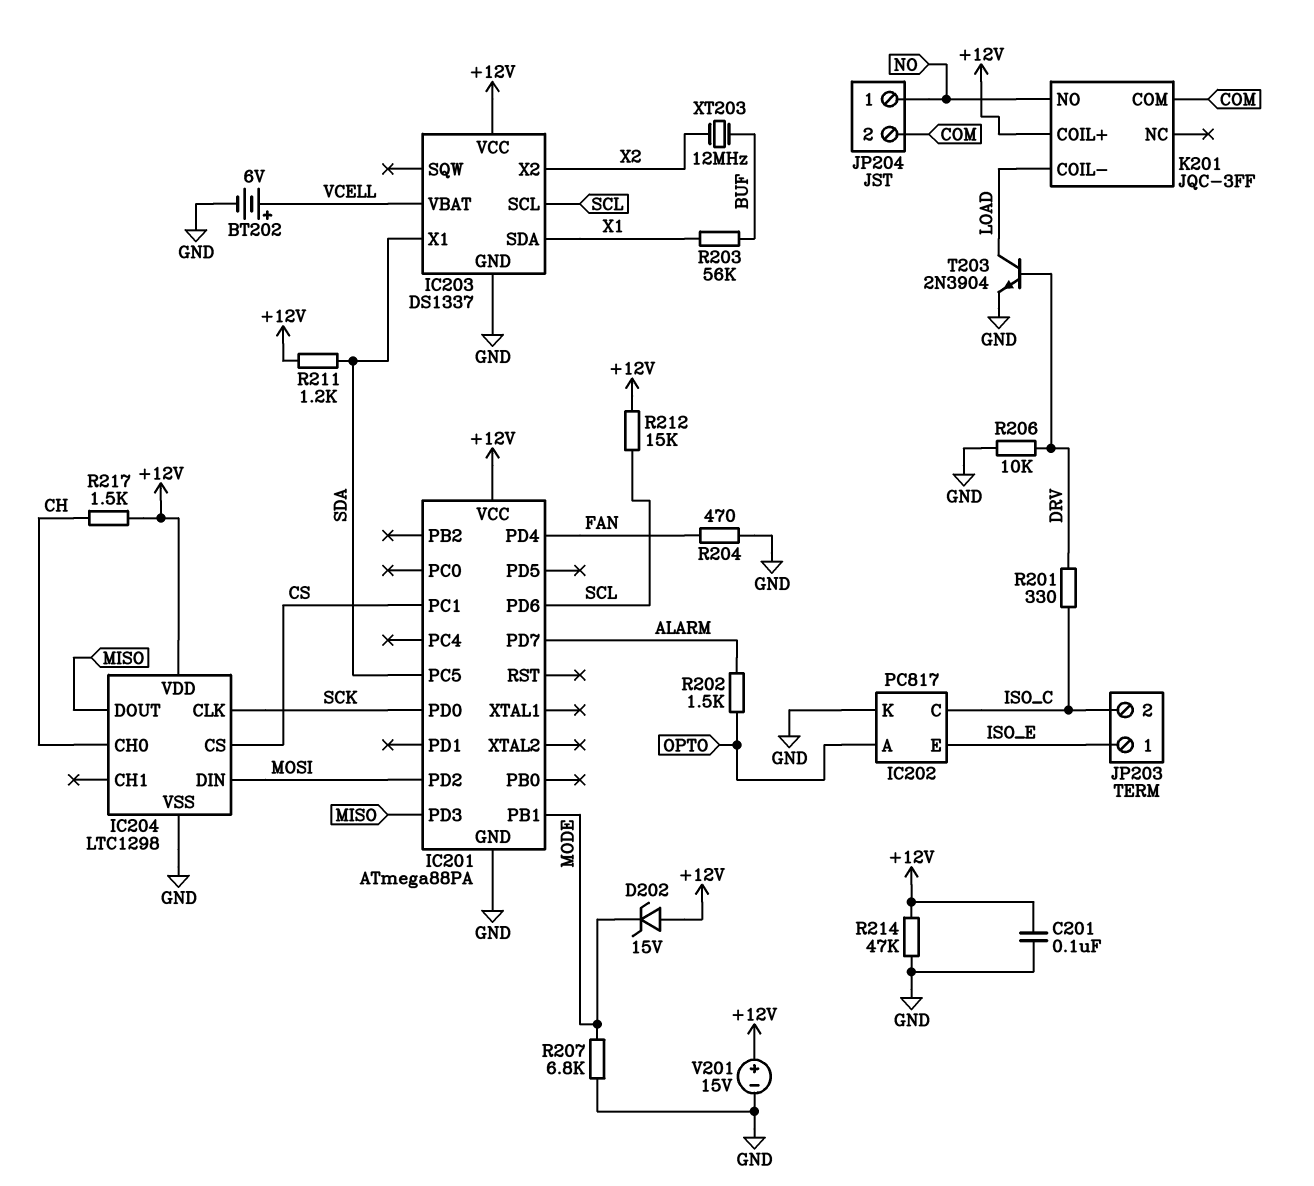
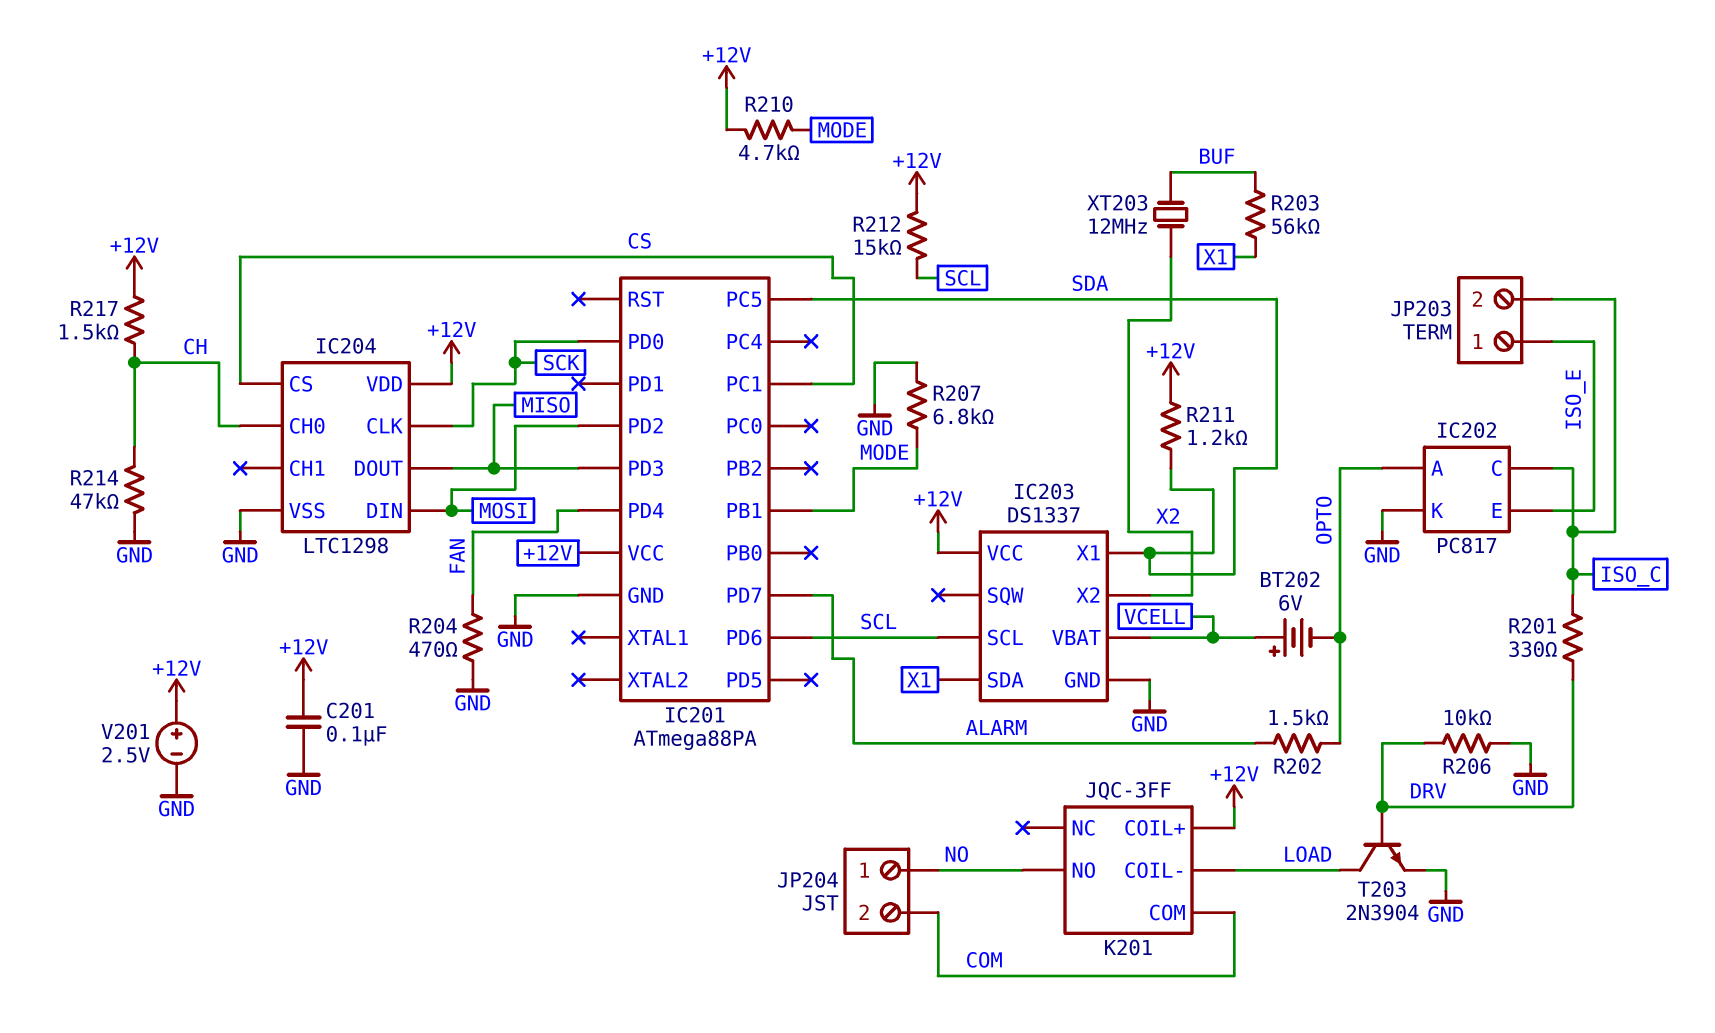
BT202: 6V (plus VCELL, minus GND) -> 6V (plus VCELL, minus OPTO)
D202: zener 15V (A +12V, K MODE) -> none
R210: none -> 4.7k (+12V, MODE)
R214: 47k (+12V, GND) -> 47k (CH, GND)
V201: 15V (plus +12V, minus GND) -> 2.5V (plus +12V, minus GND)

